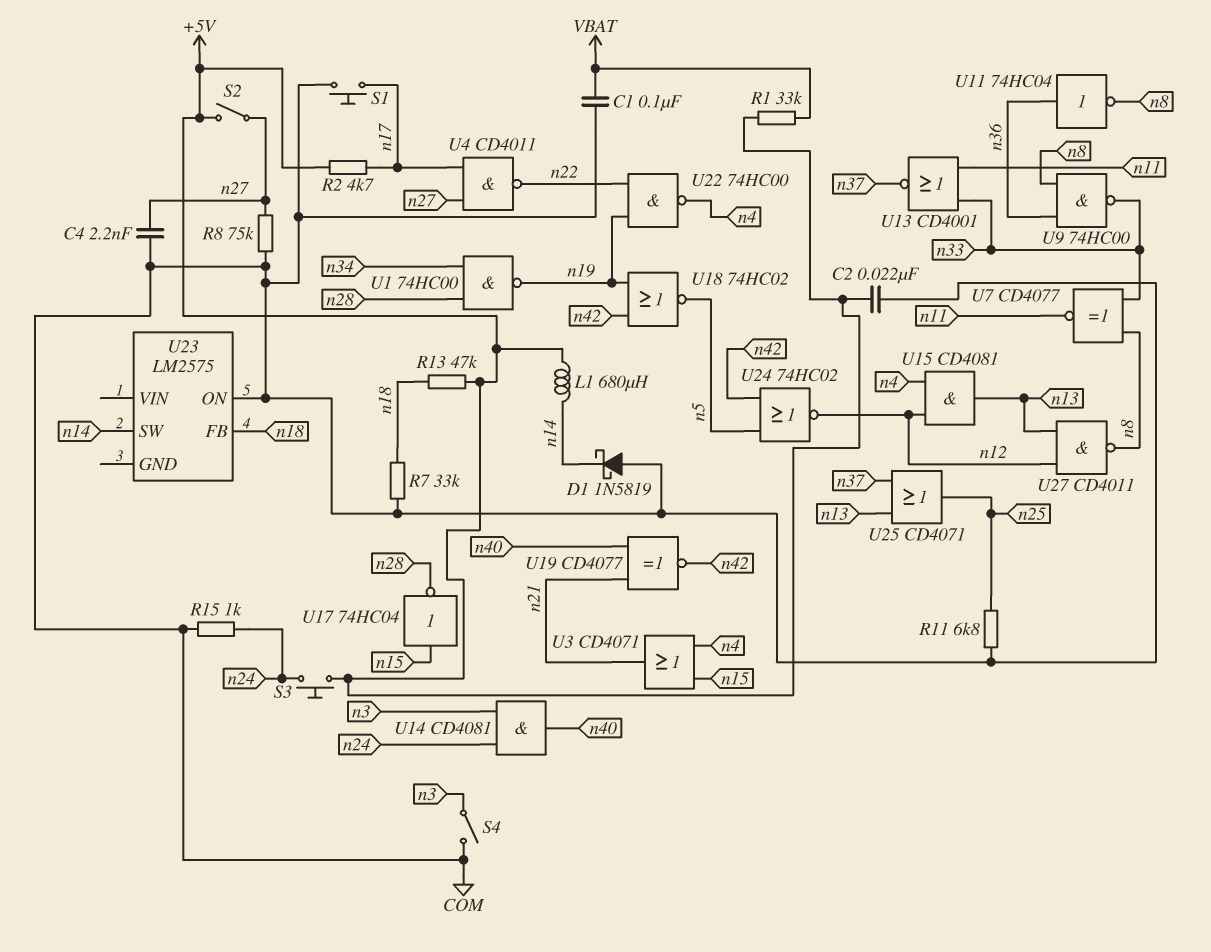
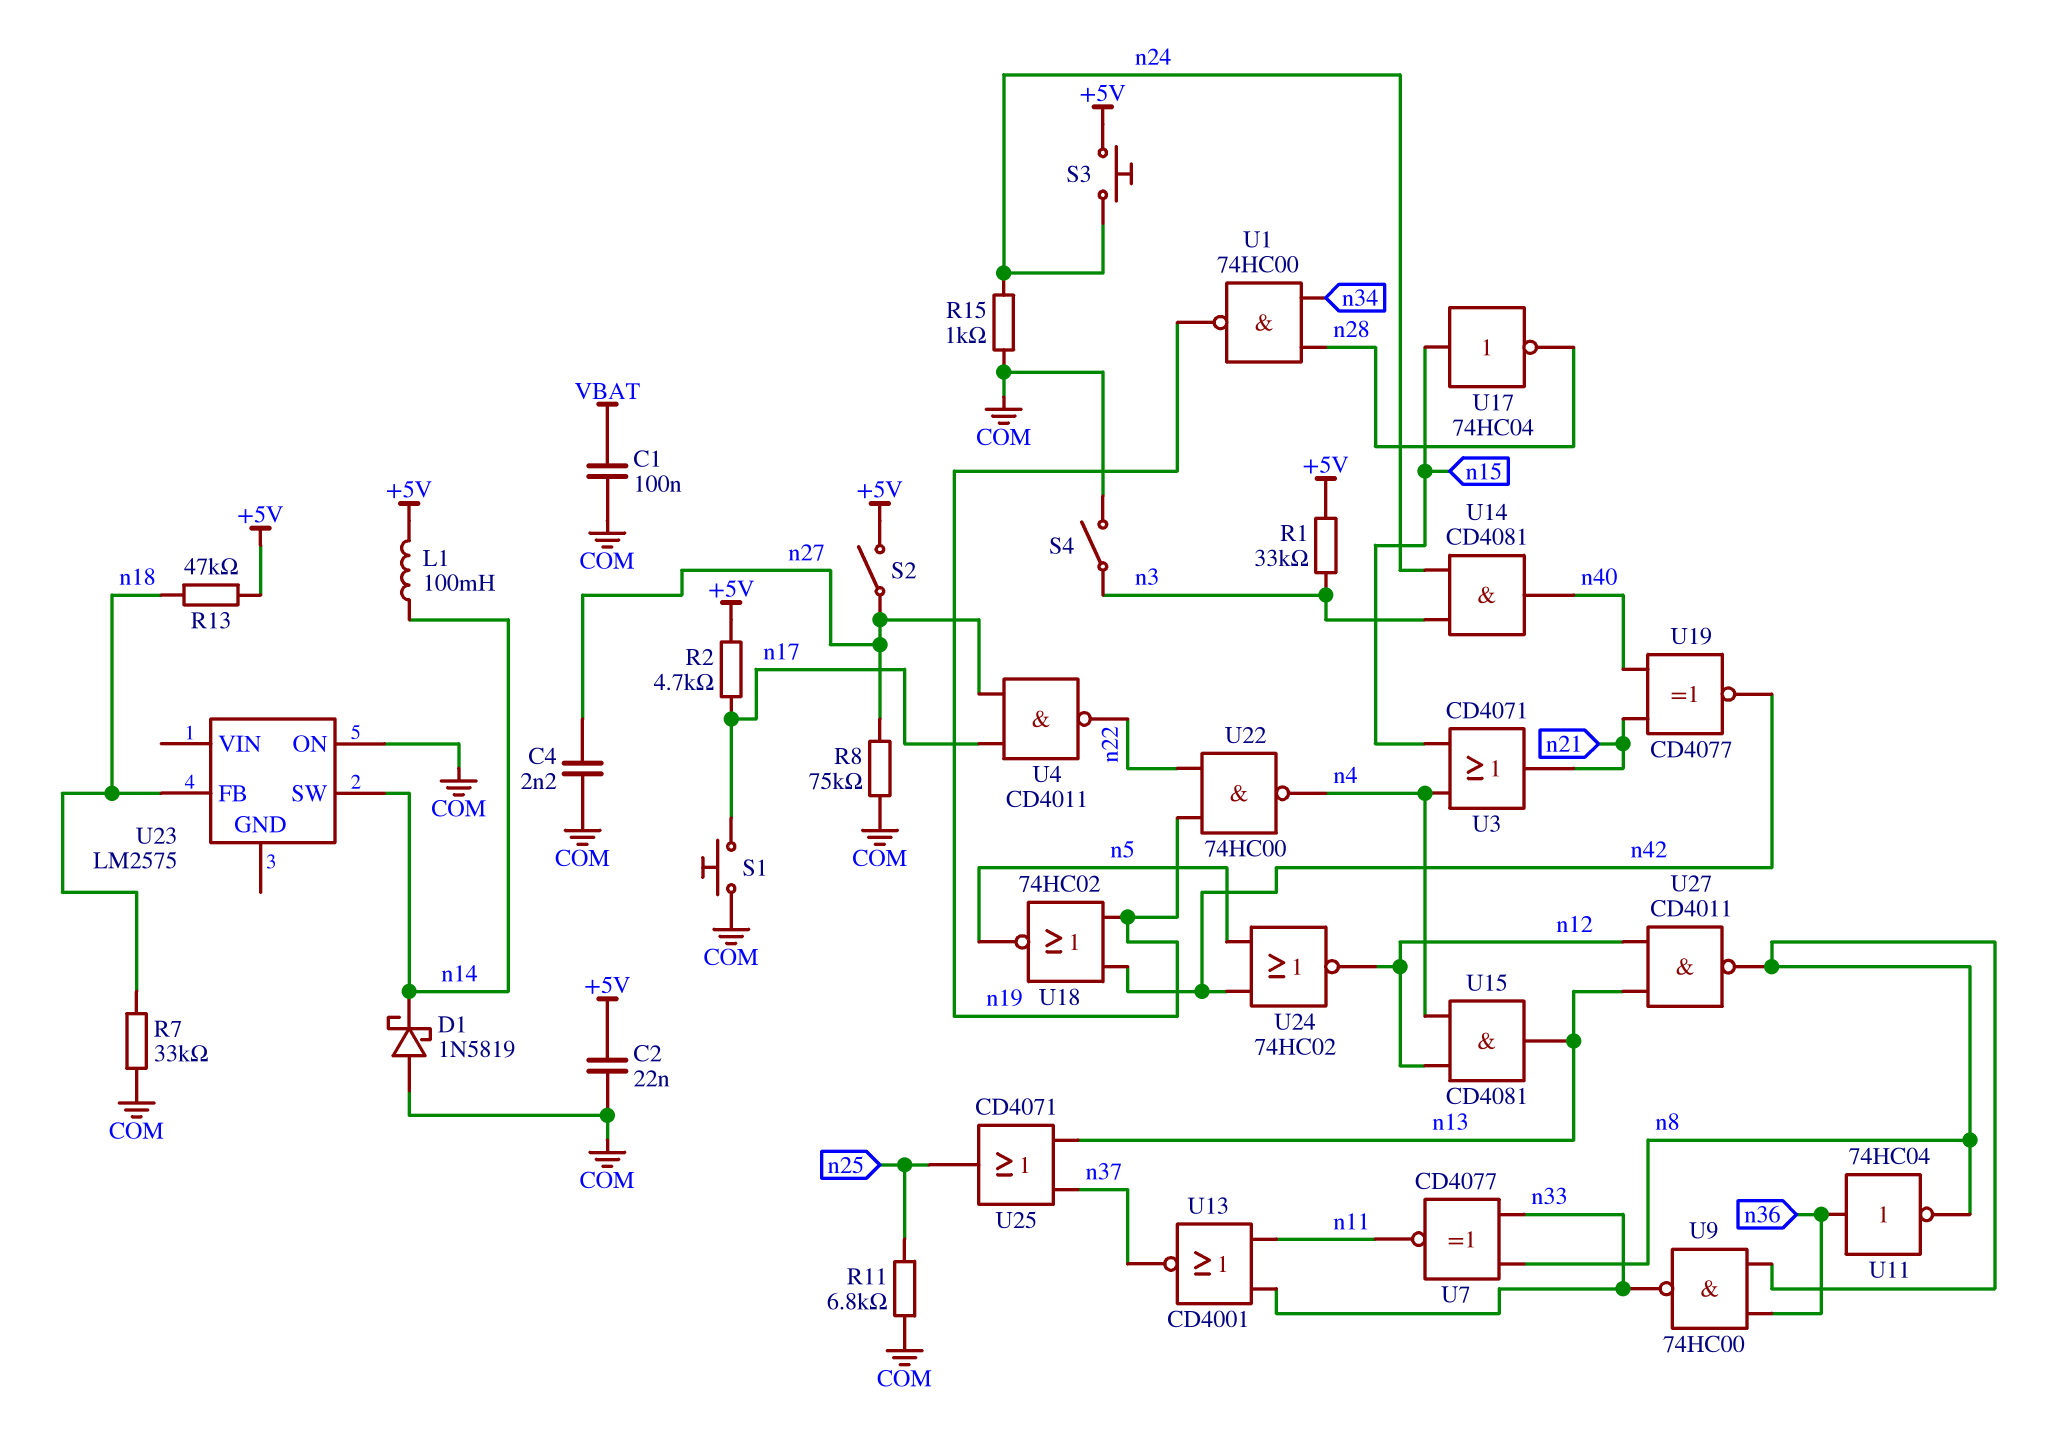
L1: 680uH (+5V, n14) -> 100mH (+5V, n14)
R1: 33k (+5V, VBAT) -> 33k (+5V, n3)

